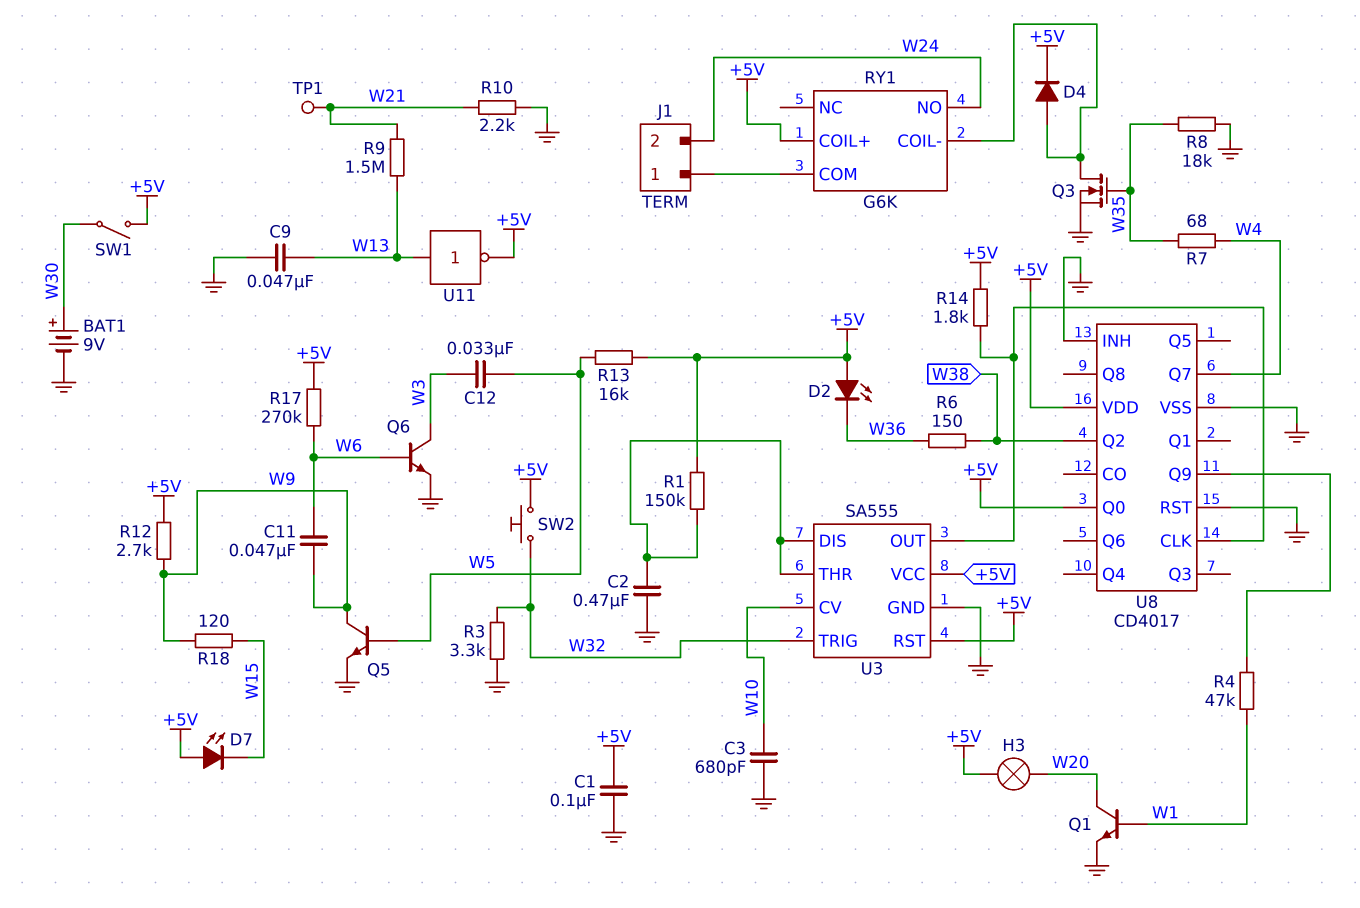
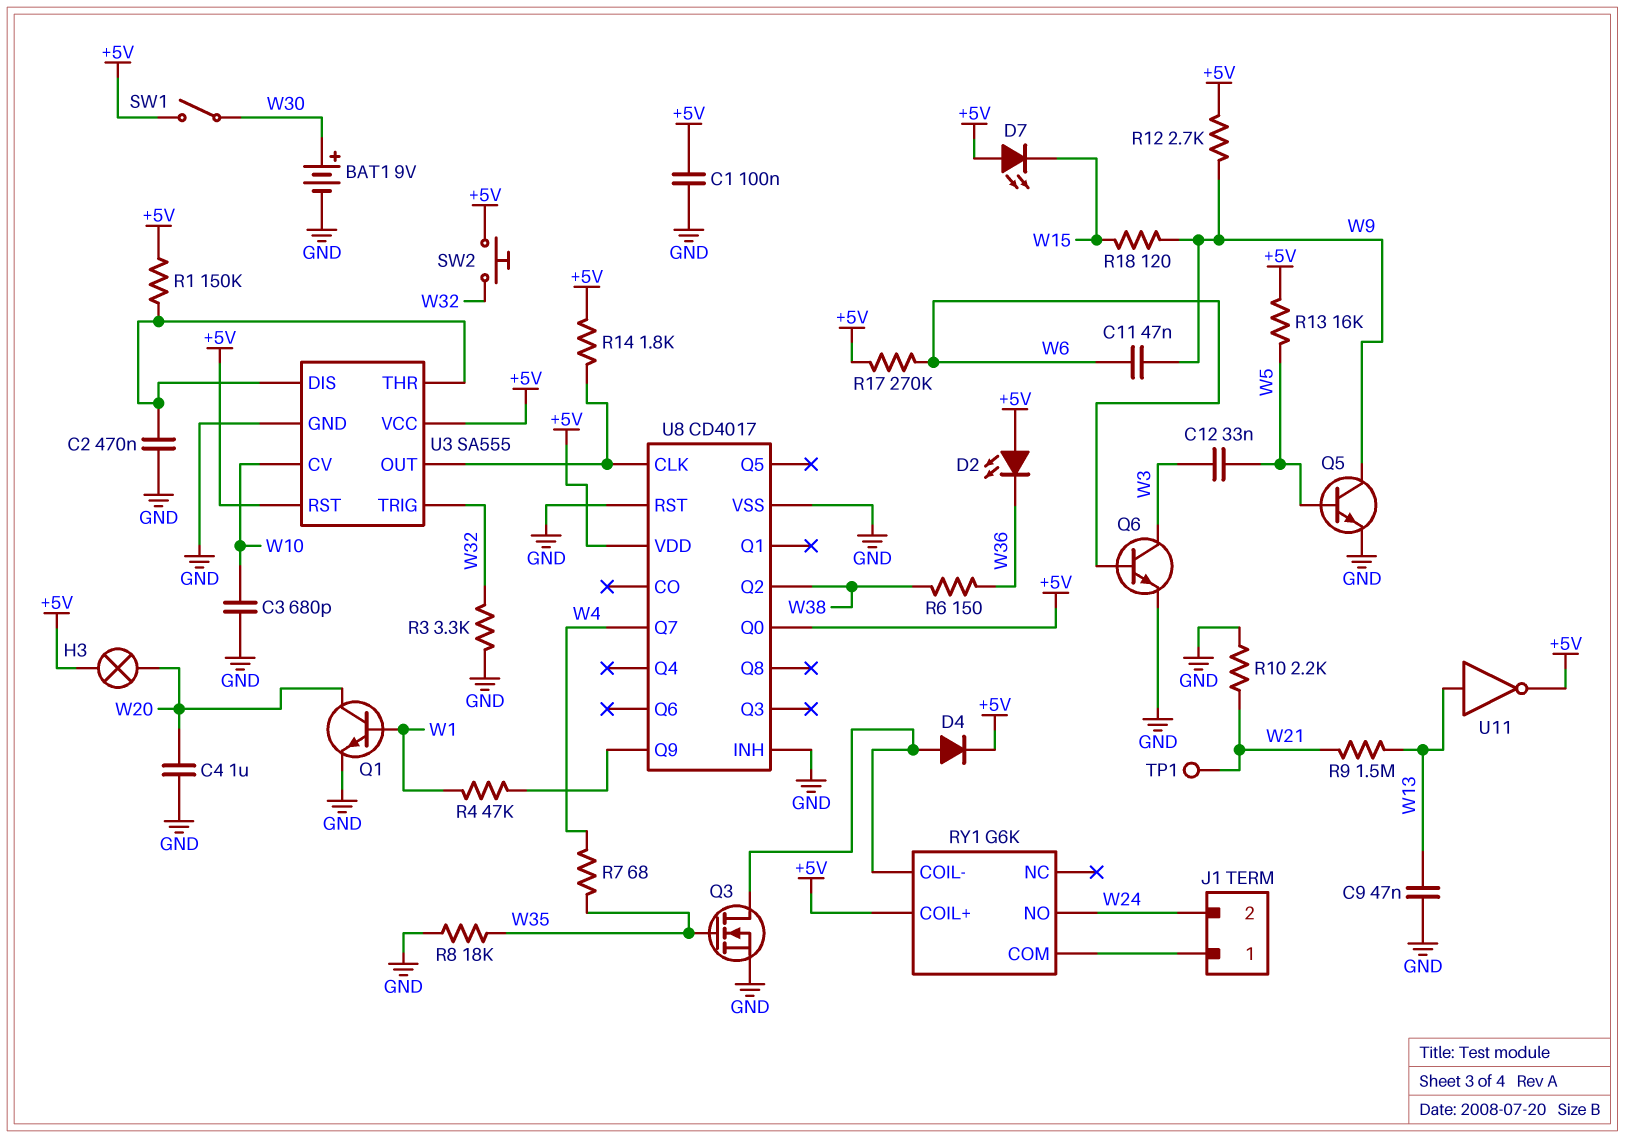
C4: none -> 1uF (GND, W20)

